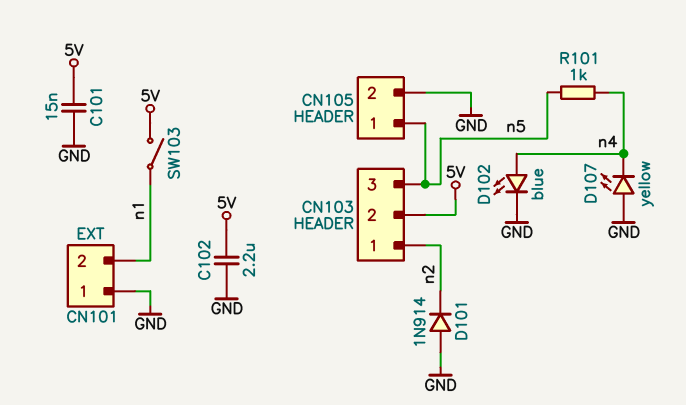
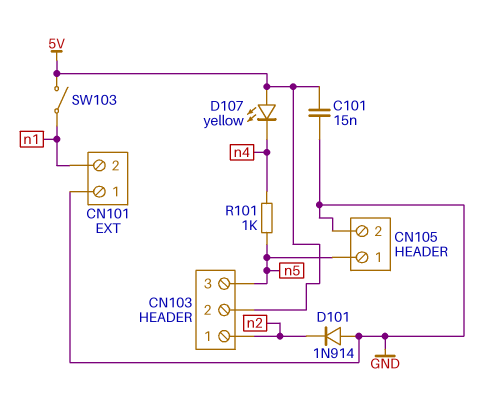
C102: 2.2uF (5V, GND) -> none
D102: LED blue (A n4, K GND) -> none
D107: LED yellow (A GND, K n4) -> LED yellow (A 5V, K n4)

